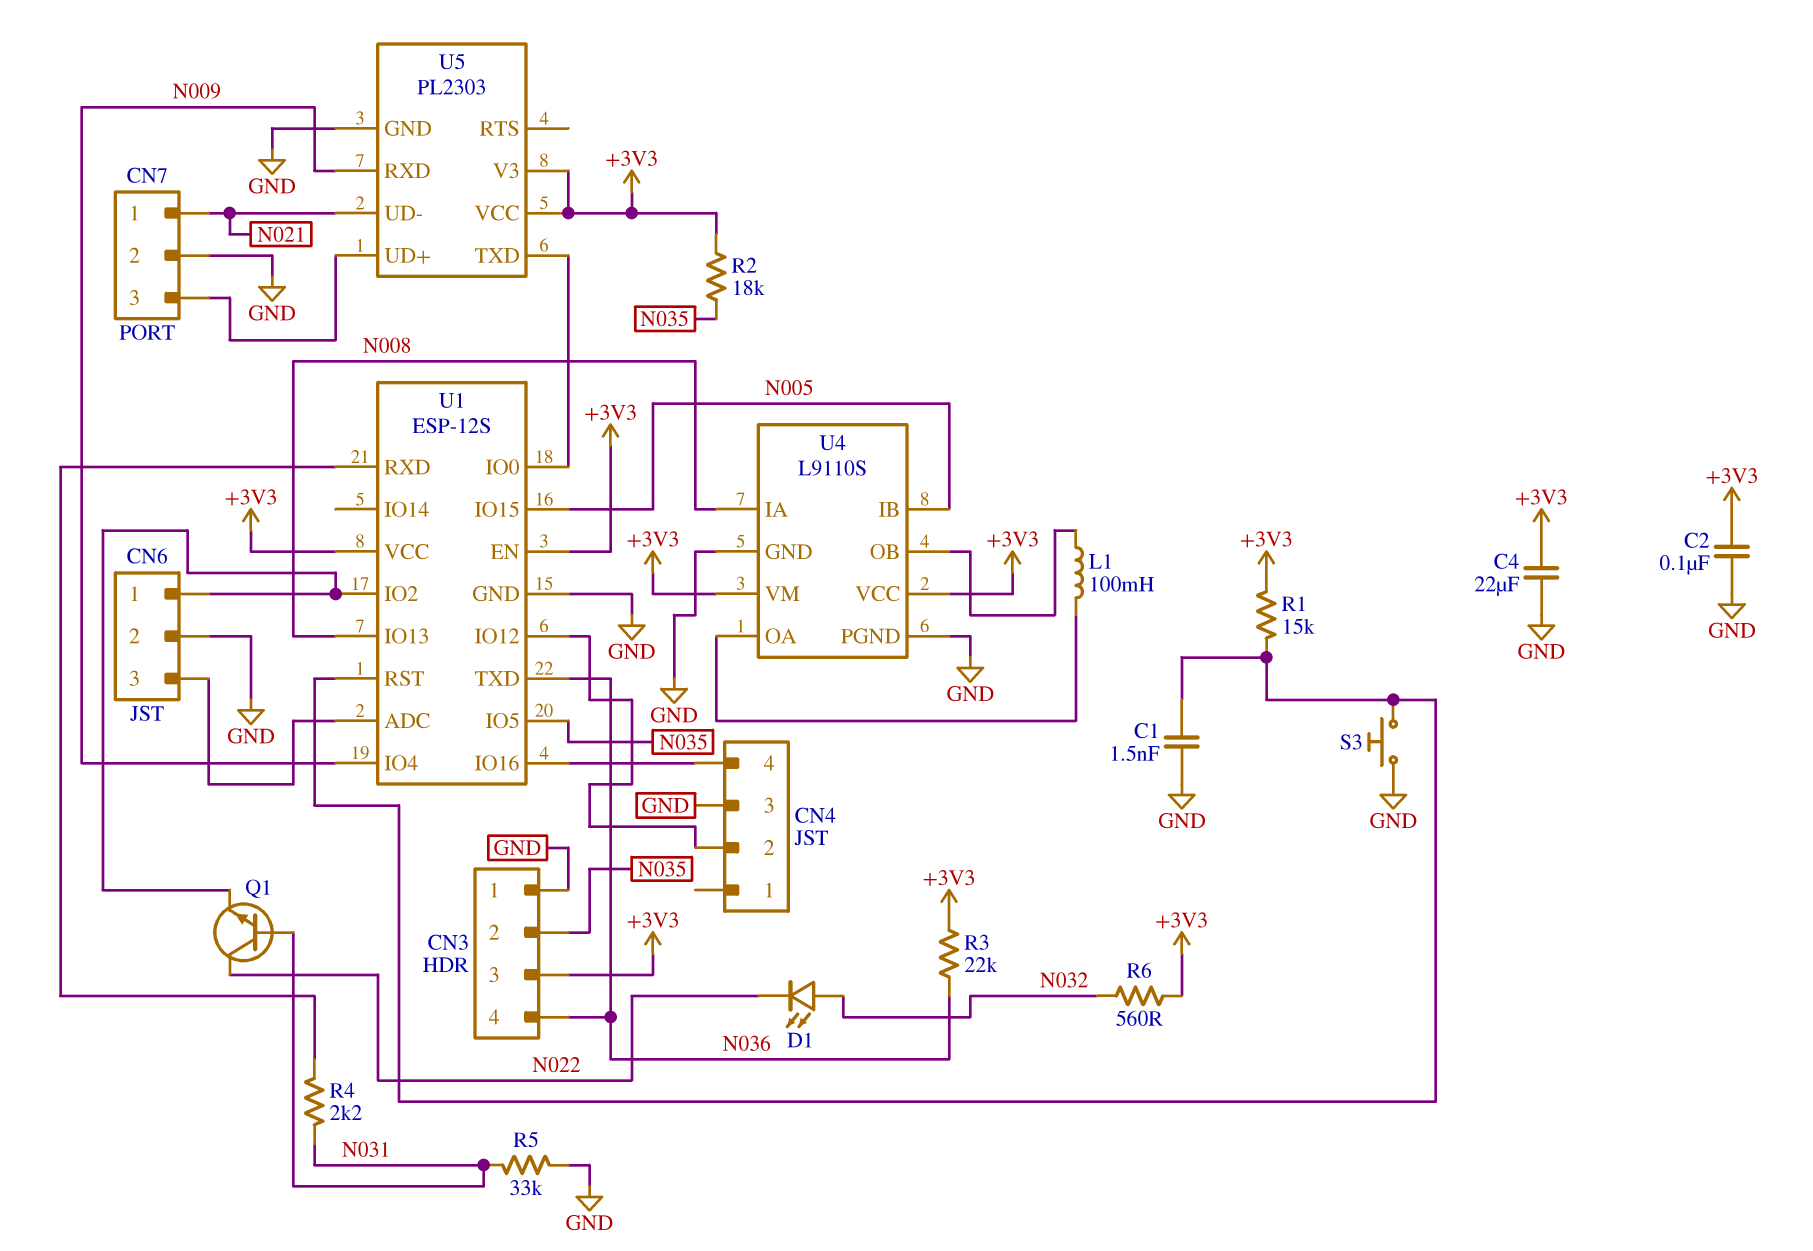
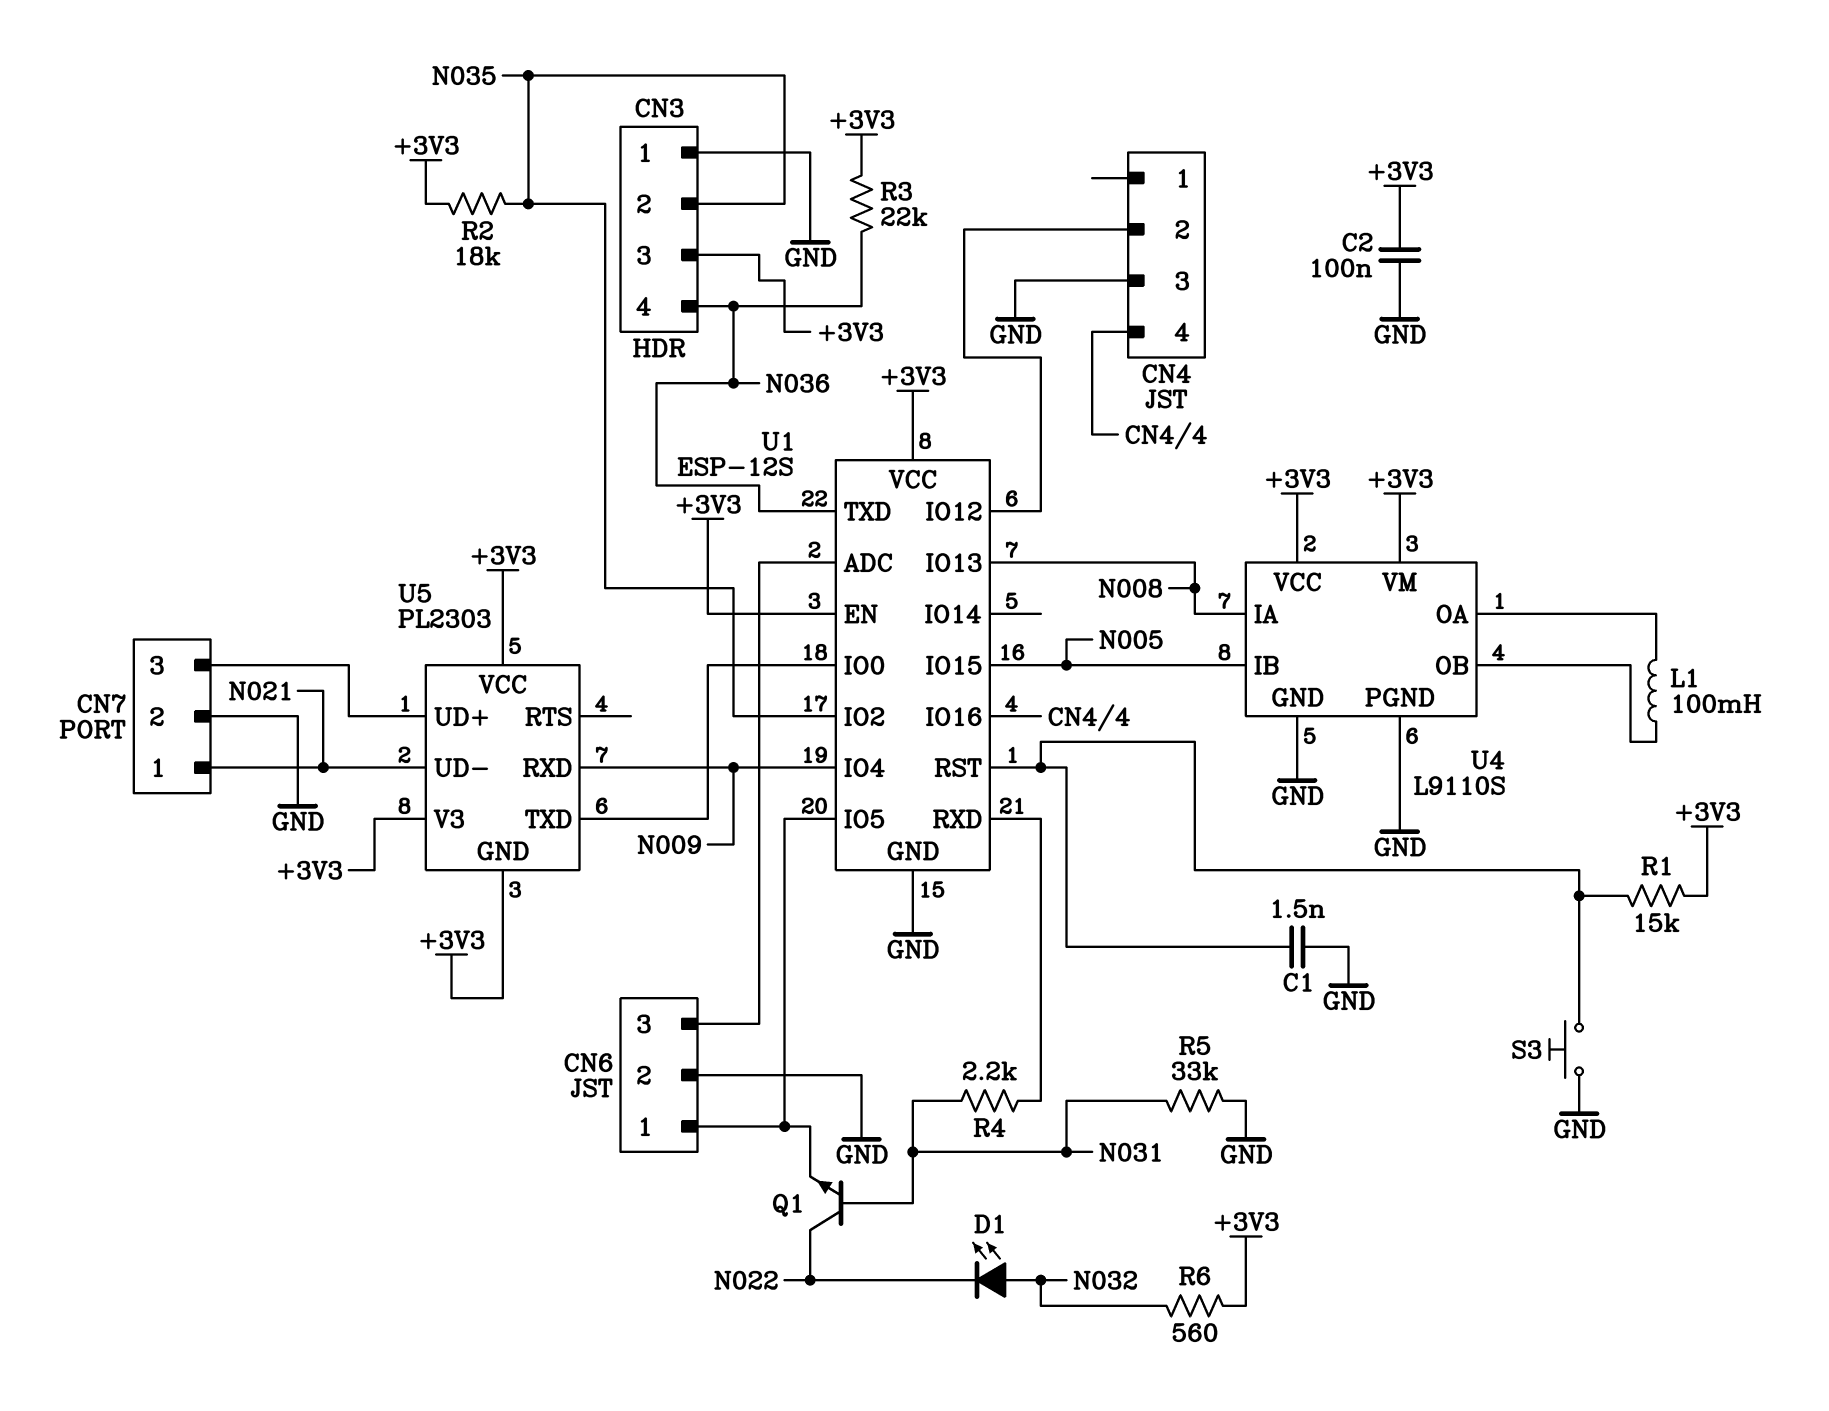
C4: 22uF (+3V3, GND) -> none
U1 pin IO2: CN6/1 -> N035
U1 pin IO5: N035 -> CN6/1
U5 pin GND: GND -> +3V3

